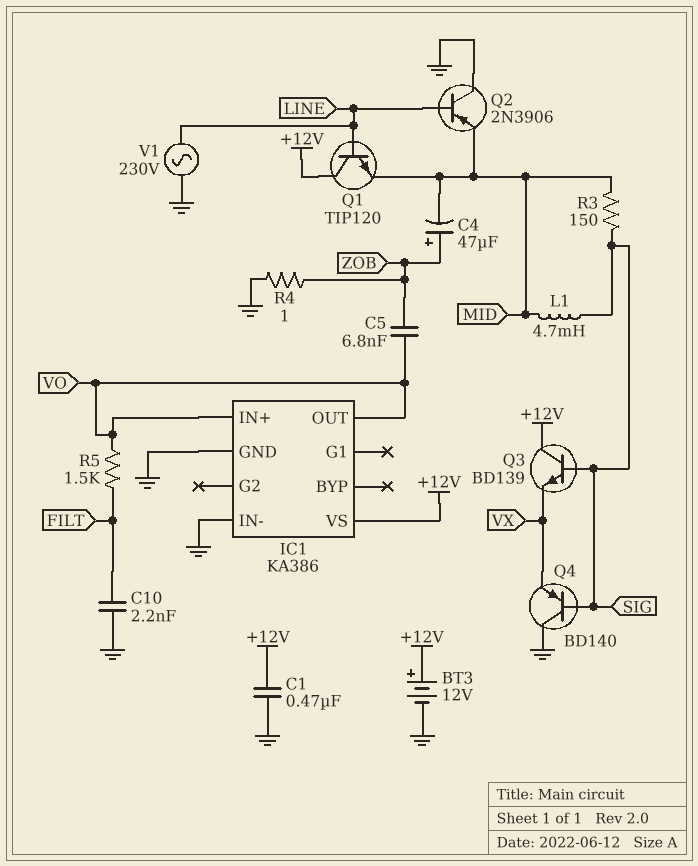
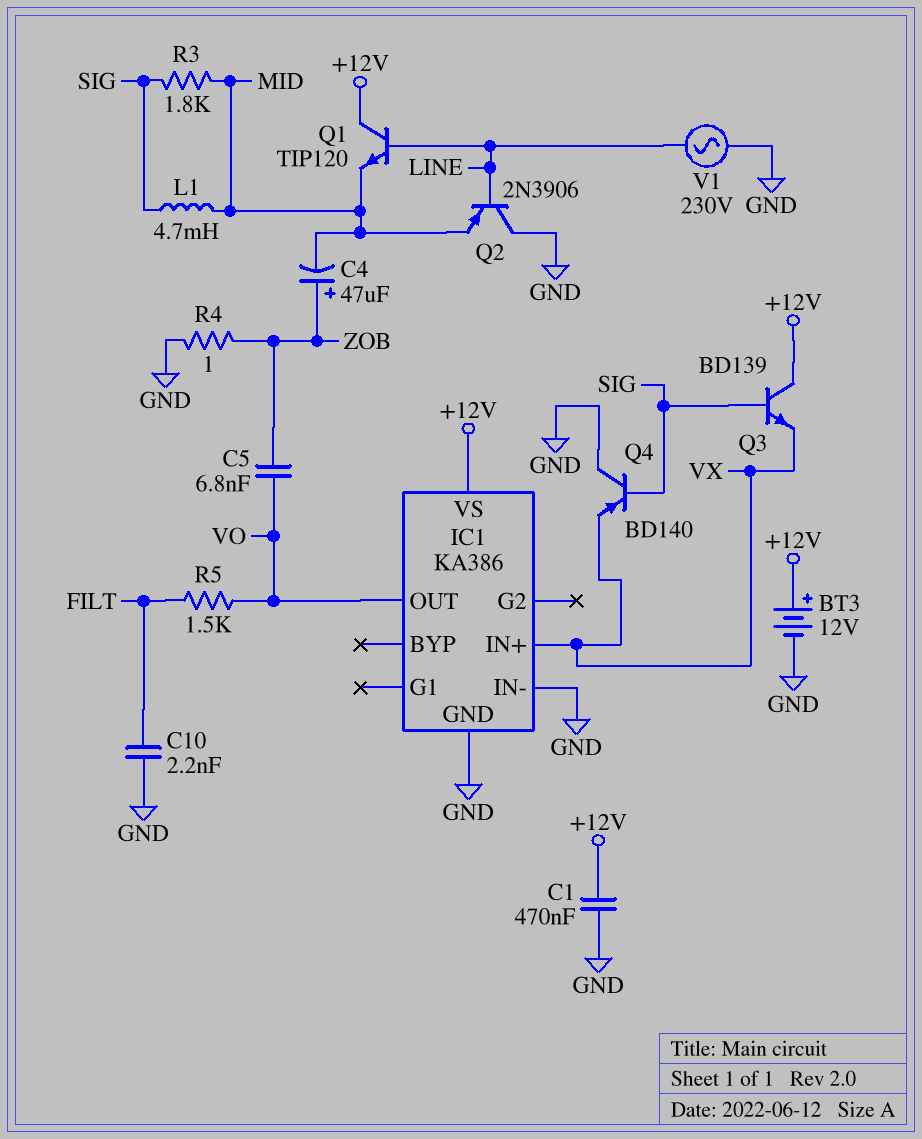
IC1 pin IN+: VO -> VX
R3: 150 (MID, SIG) -> 1.8k (MID, SIG)

